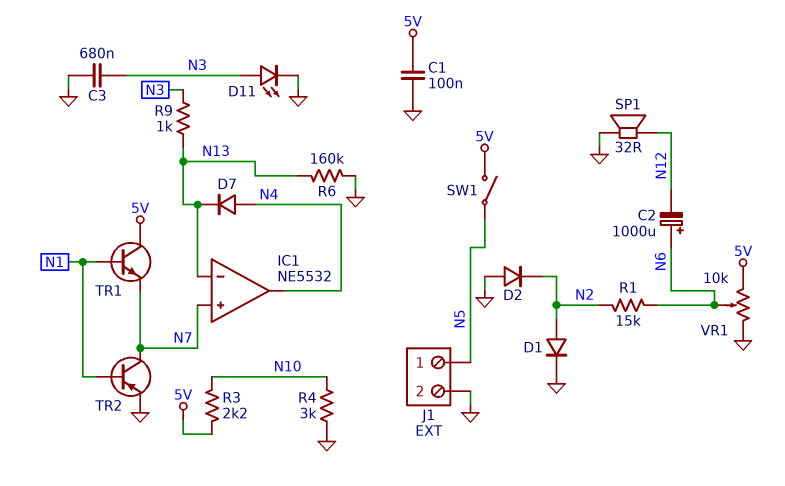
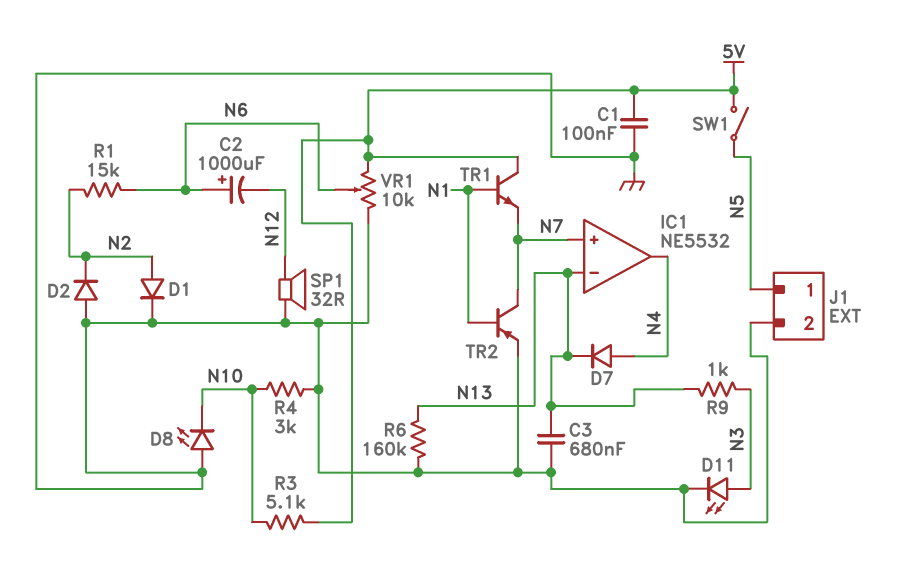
C3: 680nF (GND, N3) -> 680nF (GND, N13)
D8: none -> LED (A GND, K N10)
R3: 2.2k (5V, N10) -> 5.1k (5V, N10)

